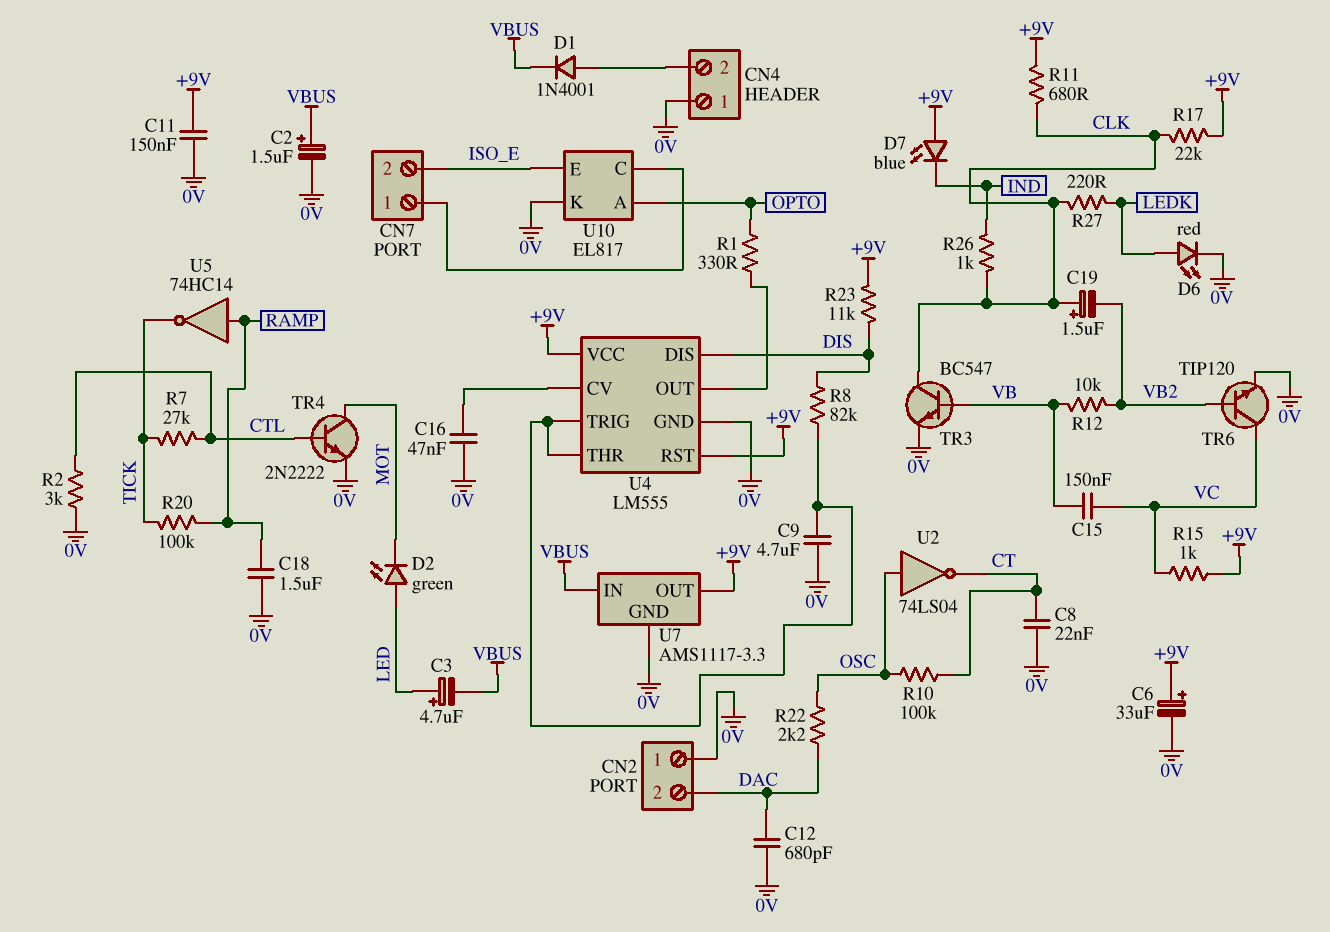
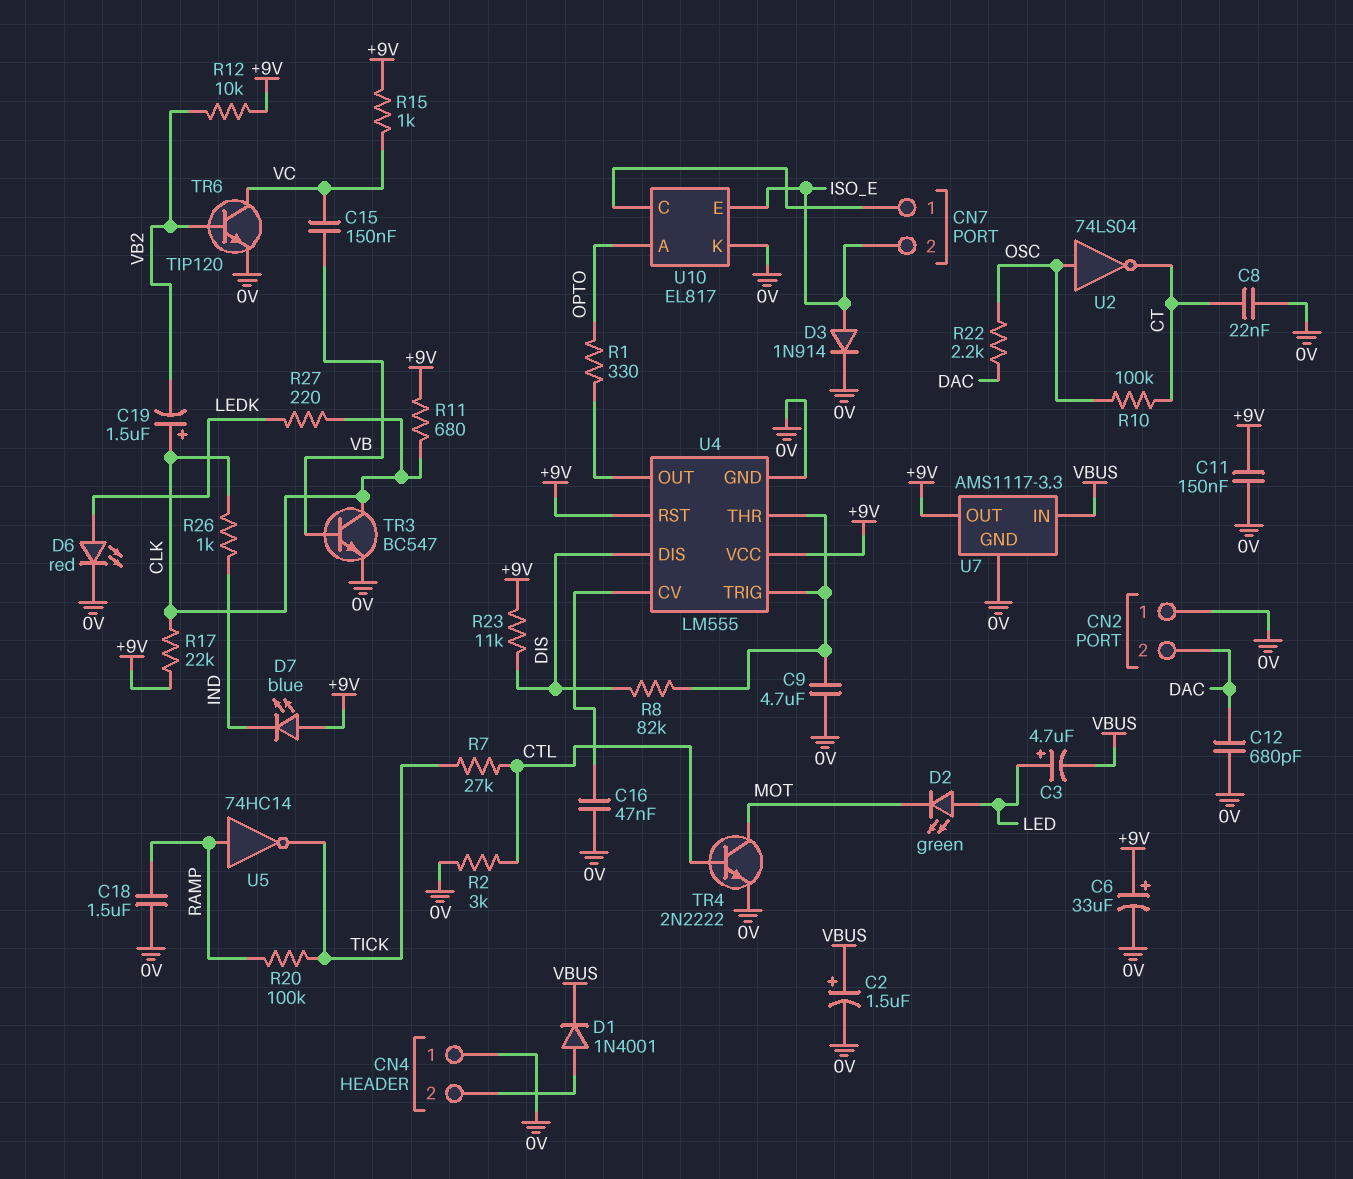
D3: none -> diode 1N914 (A ISO_E, K 0V)
R12: 10k (VB, VB2) -> 10k (+9V, VB2)

